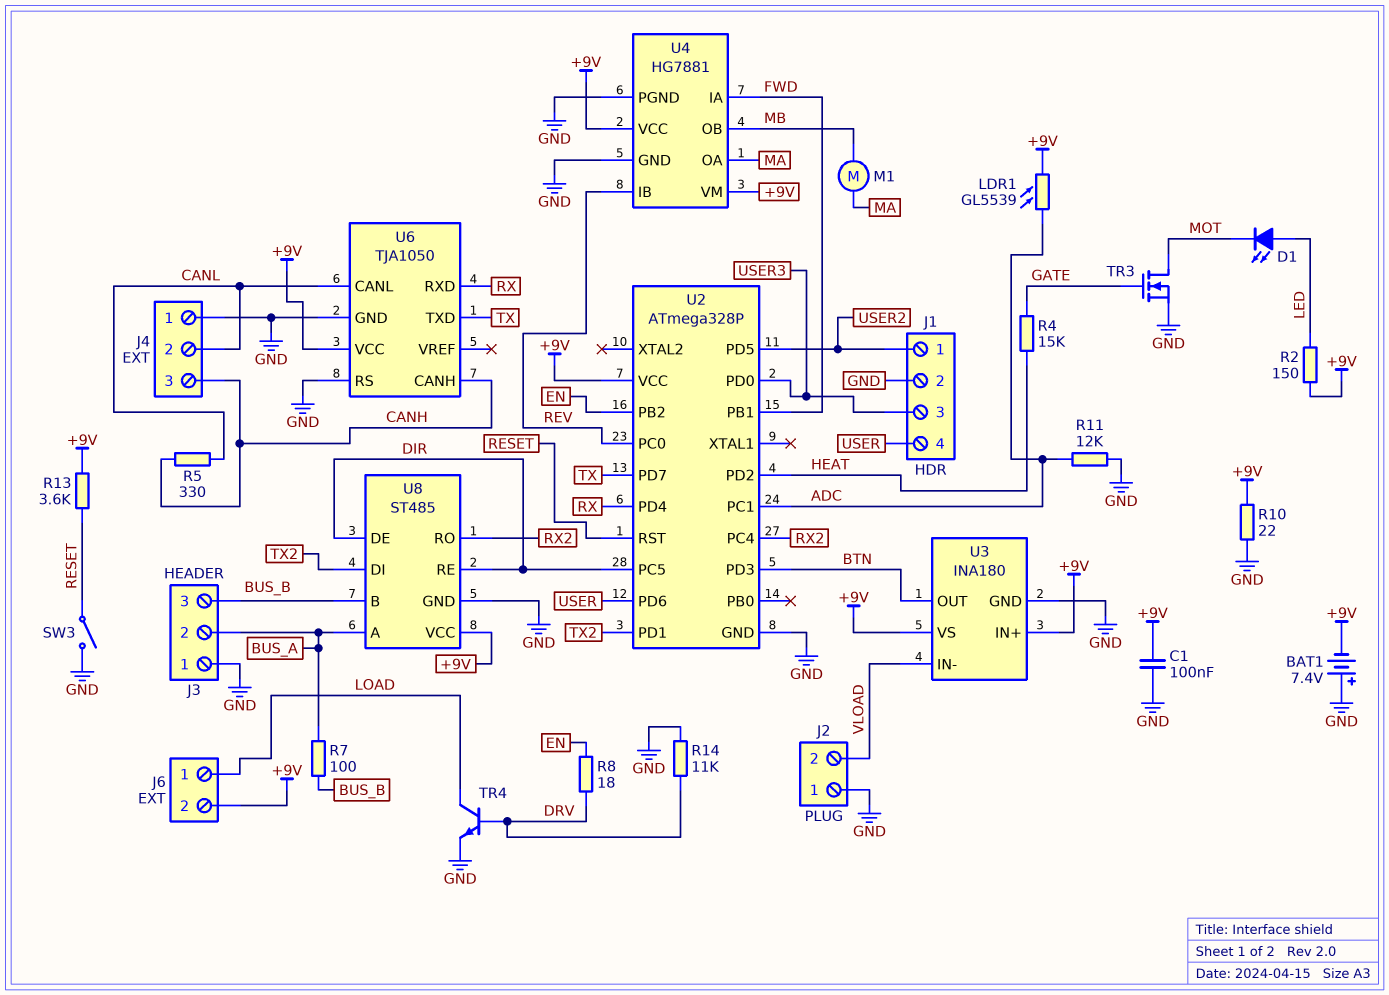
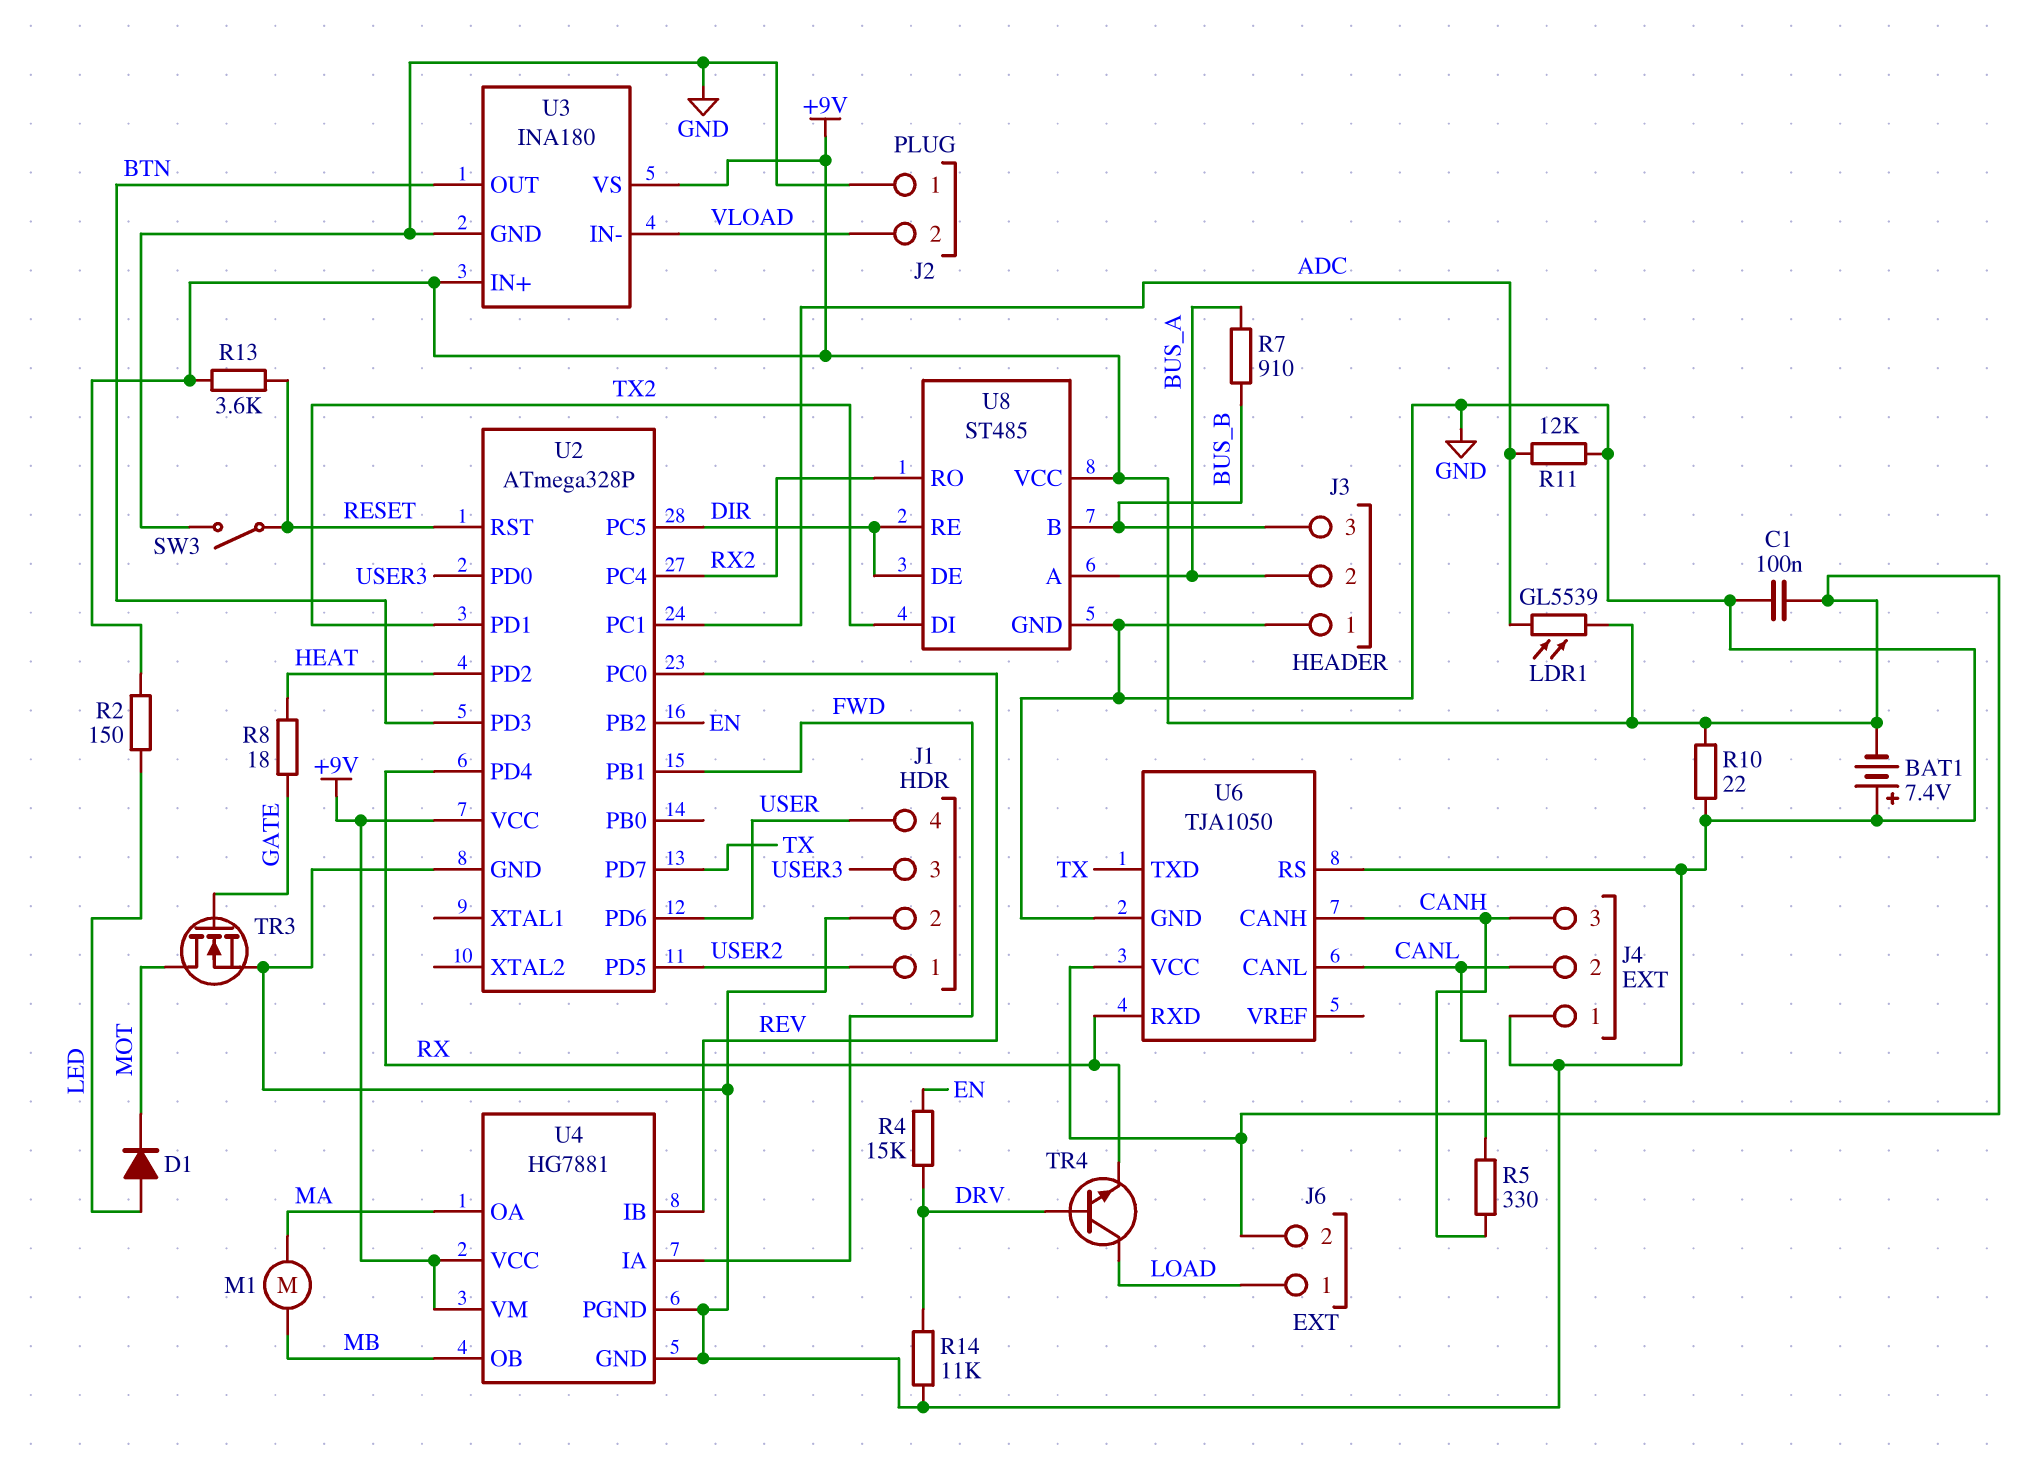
D1: LED (A LED, K MOT) -> diode (A LED, K MOT)
R4: 15k (GATE, HEAT) -> 15k (DRV, EN)
R7: 100 (BUS_A, BUS_B) -> 910 (BUS_A, BUS_B)
R8: 18 (DRV, EN) -> 18 (GATE, HEAT)
TR4: NPN (B DRV, C LOAD, E GND) -> NPN (B DRV, C LOAD, E RX)

